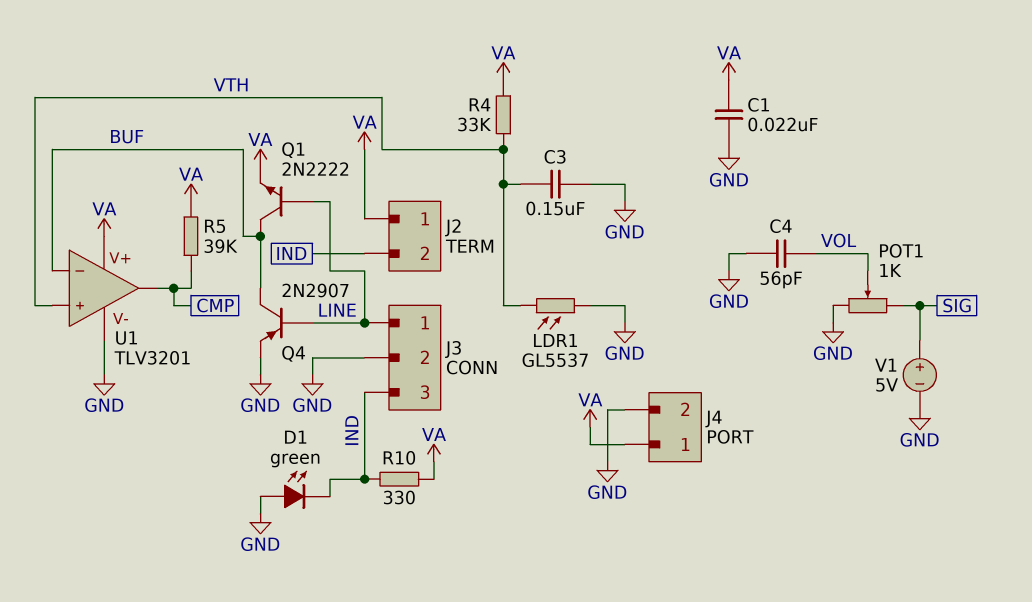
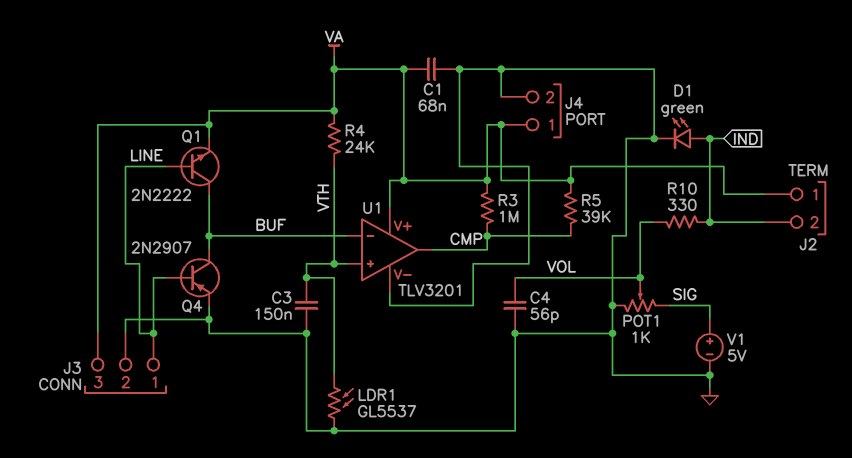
C1: 22nF (GND, VA) -> 68nF (GND, VA)
D1: LED green (A GND, K IND) -> LED green (A IND, K GND)
J3 pin 3: IND -> VA
R3: none -> 1M (CMP, VA)
R4: 33k (VA, VTH) -> 24k (VA, VTH)
R10: 330 (IND, VA) -> 330 (IND, VOL)

